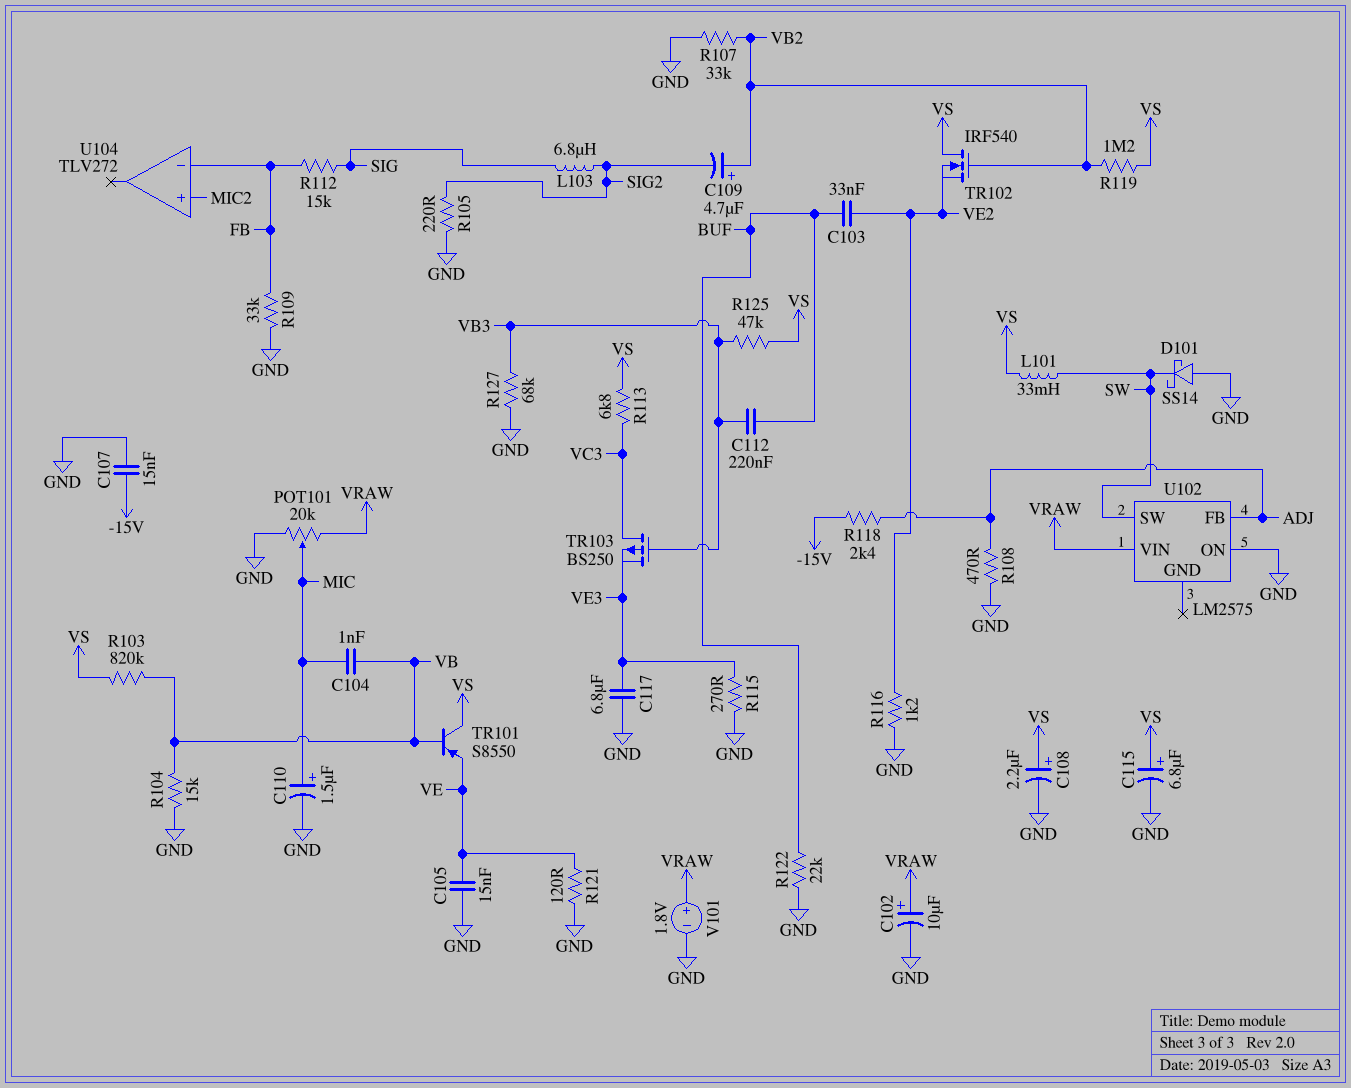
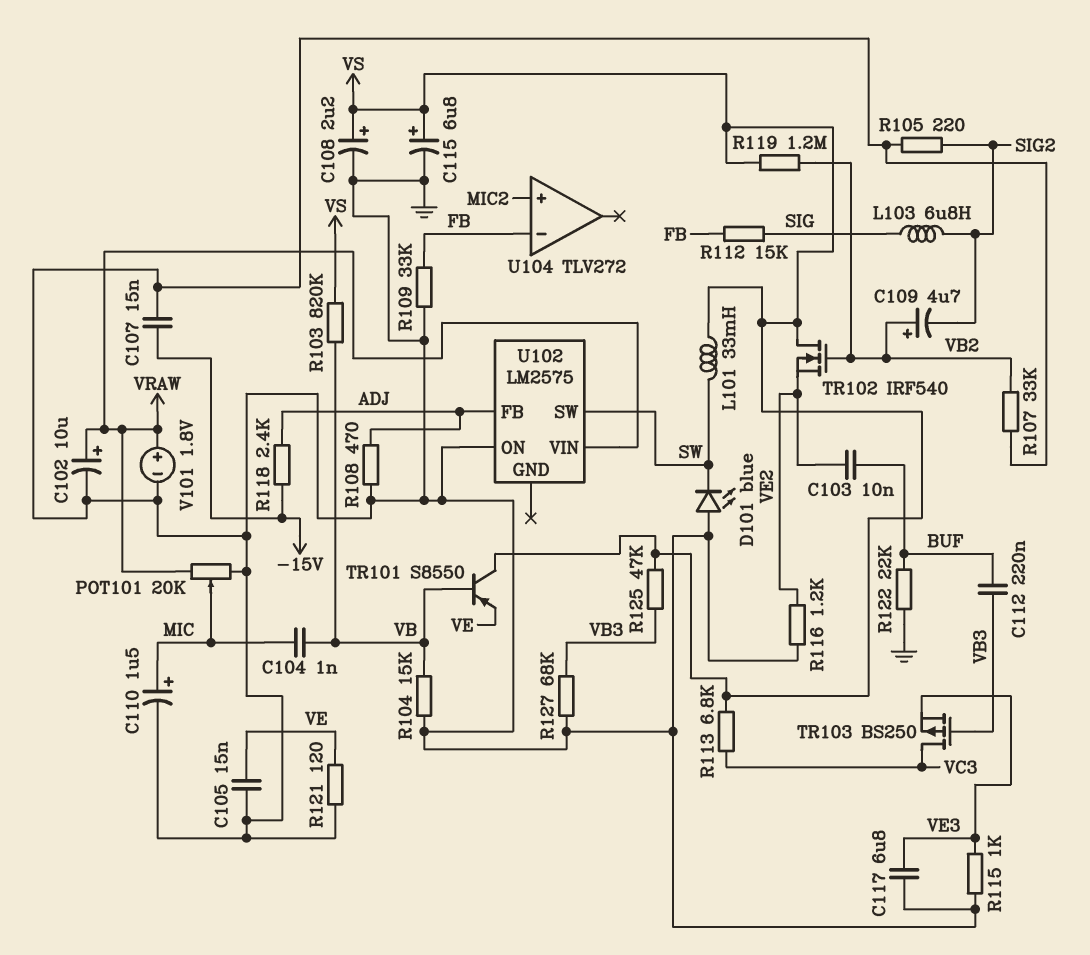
C103: 33nF (BUF, VE2) -> 10nF (BUF, VE2)
D101: schottky SS14 (A GND, K SW) -> LED blue (A GND, K SW)
R115: 270 (GND, VE3) -> 1k (GND, VE3)

